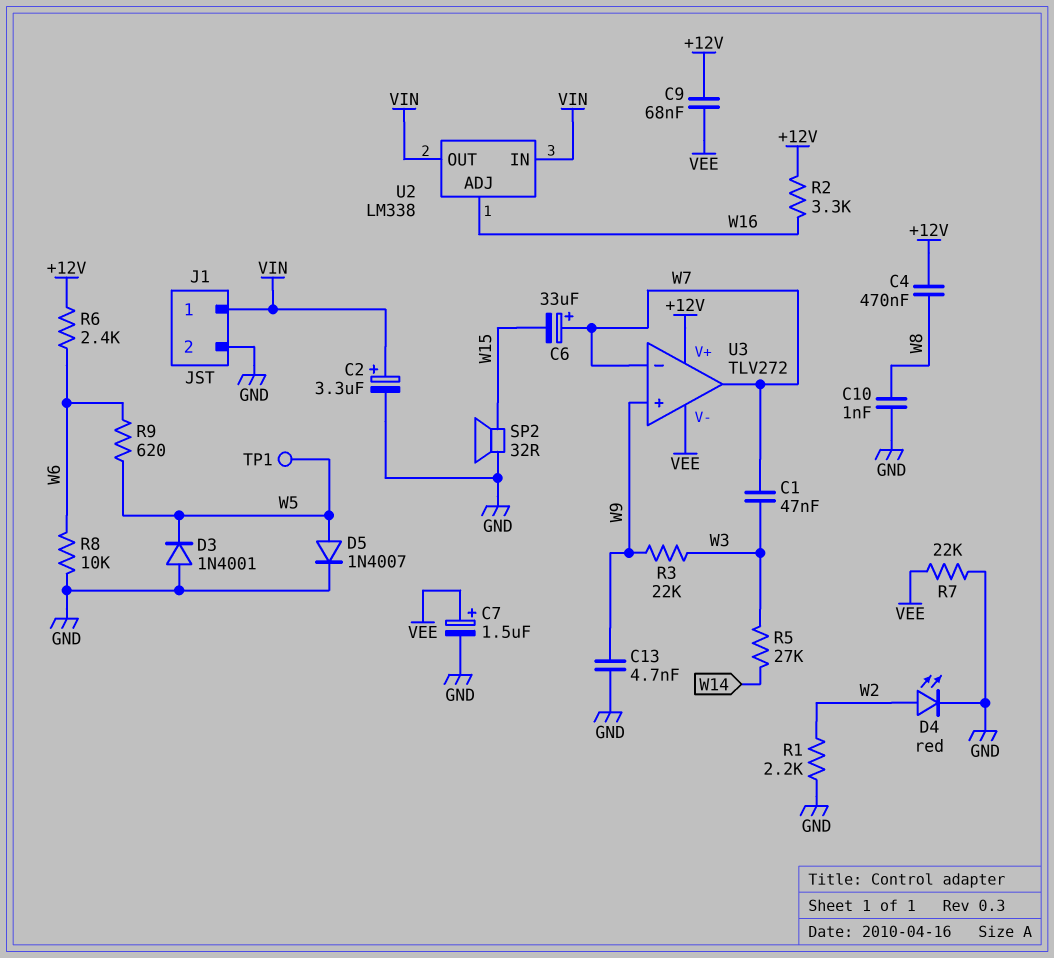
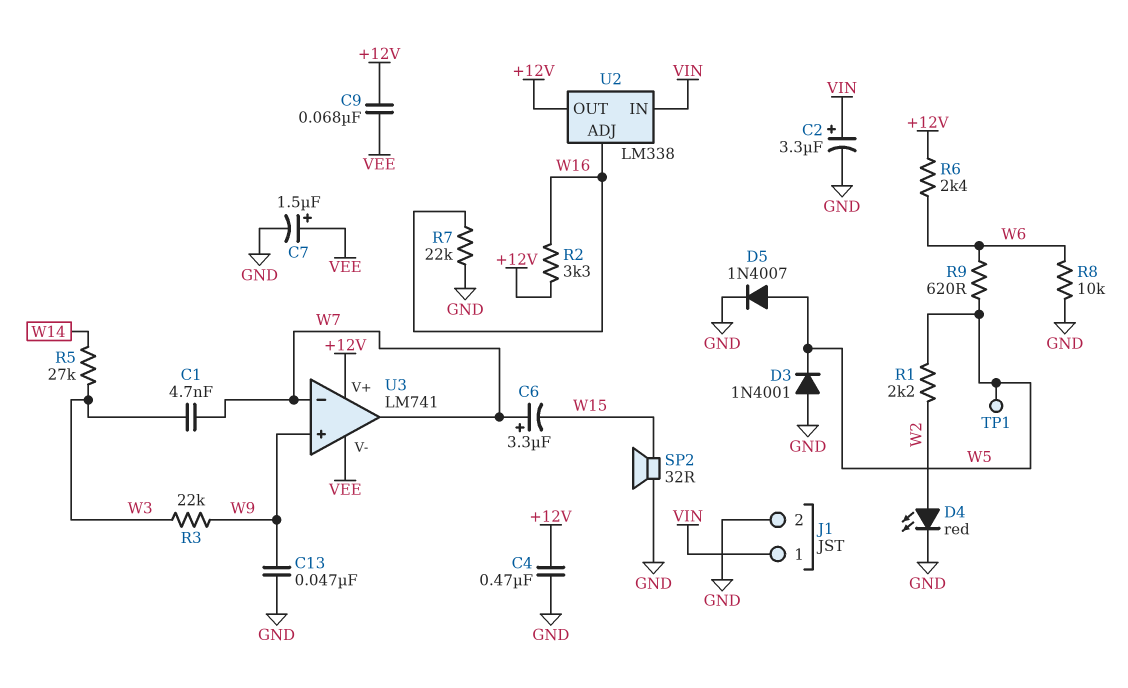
C1: 47nF (W3, W7) -> 4.7nF (W3, W7)
C4: 470nF (+12V, W8) -> 470nF (+12V, GND)
C6: 33uF (plus W7, minus W15) -> 3.3uF (plus W7, minus W15)
C10: 1nF (GND, W8) -> none
C13: 4.7nF (GND, W9) -> 47nF (GND, W9)
R1: 2.2k (GND, W2) -> 2.2k (W2, W5)
R7: 22k (GND, VEE) -> 22k (GND, W16)
U2 pin OUT: VIN -> +12V
U3: TLV272 -> LM741

